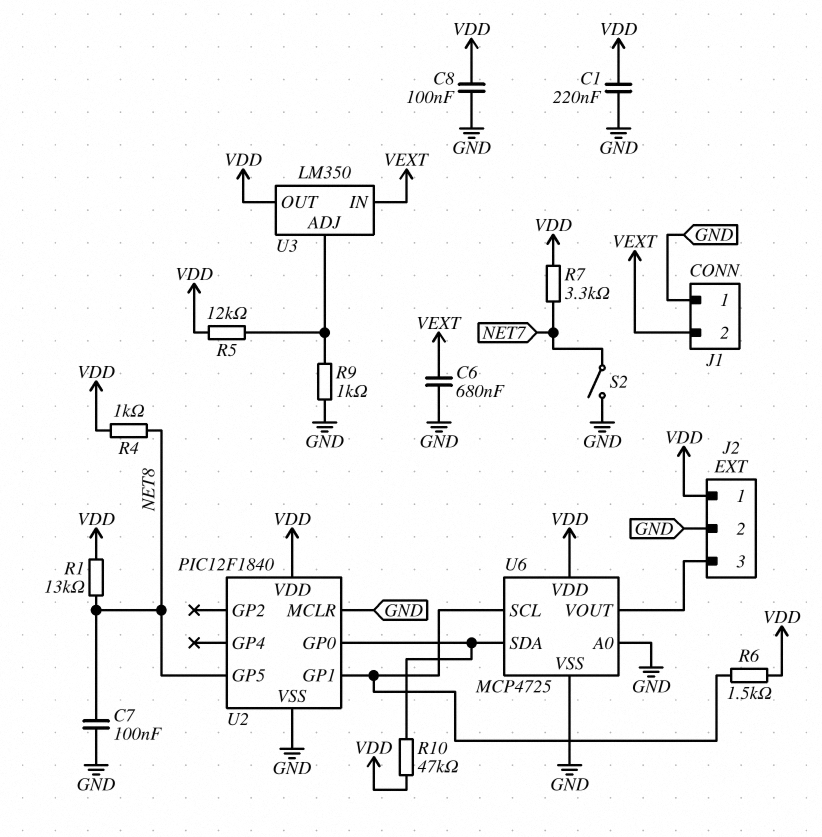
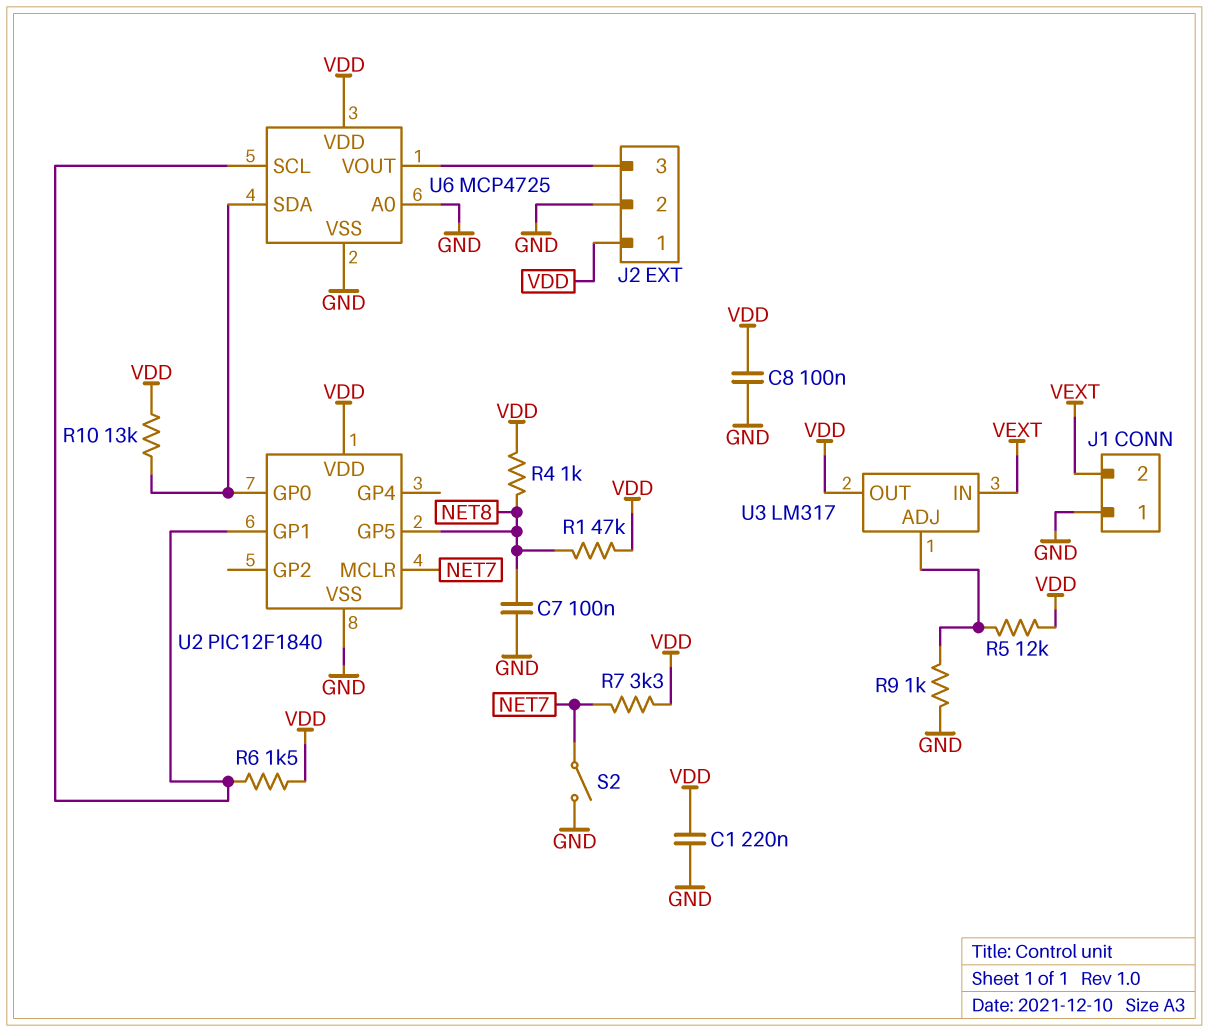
C6: 680nF (GND, VEXT) -> none
R1: 13k (NET8, VDD) -> 47k (NET8, VDD)
R10: 47k (U2/GP0, VDD) -> 13k (U2/GP0, VDD)
U2 pin MCLR: GND -> NET7
U3: LM350 -> LM317

